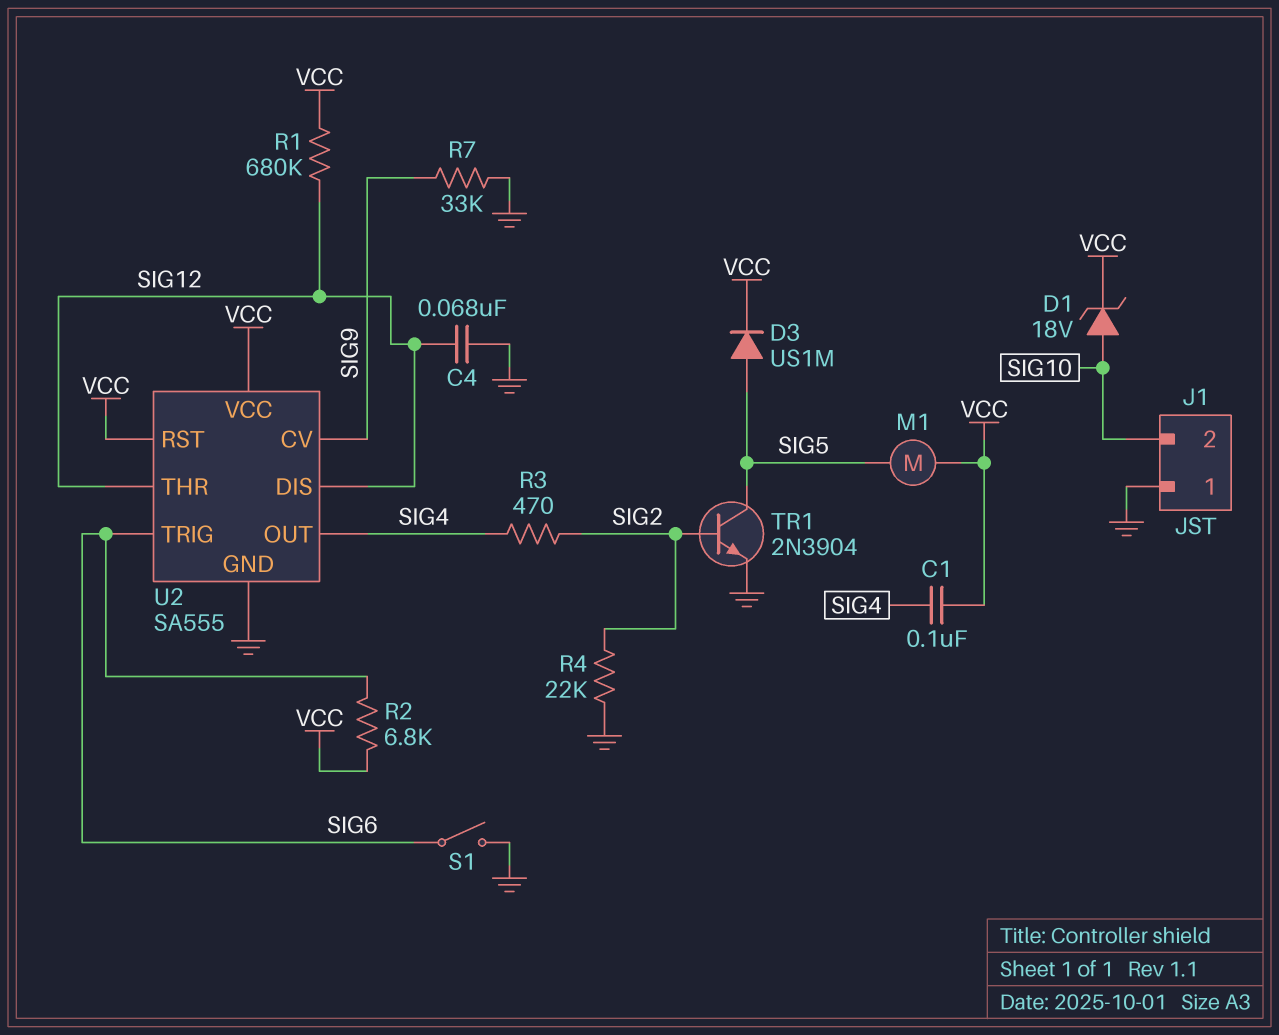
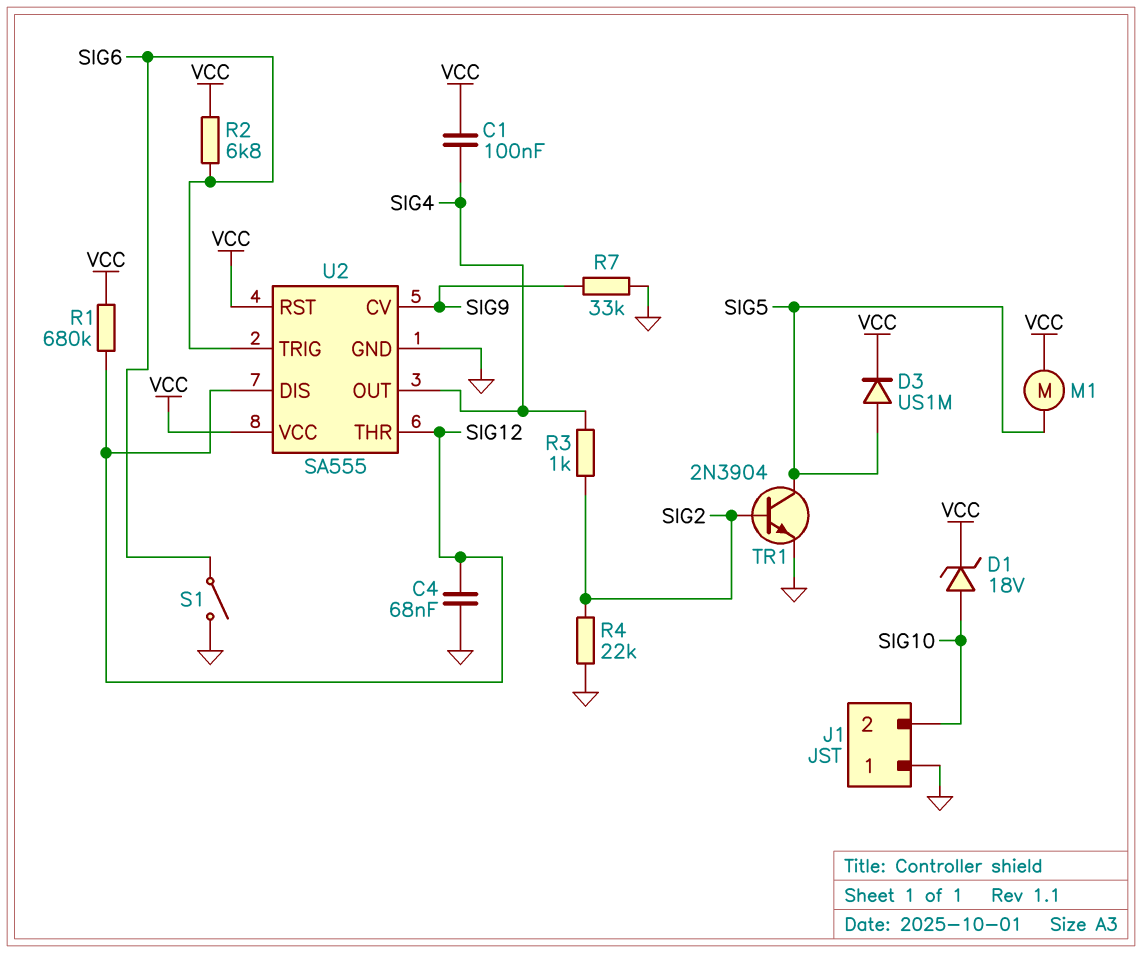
R3: 470 (SIG2, SIG4) -> 1k (SIG2, SIG4)

